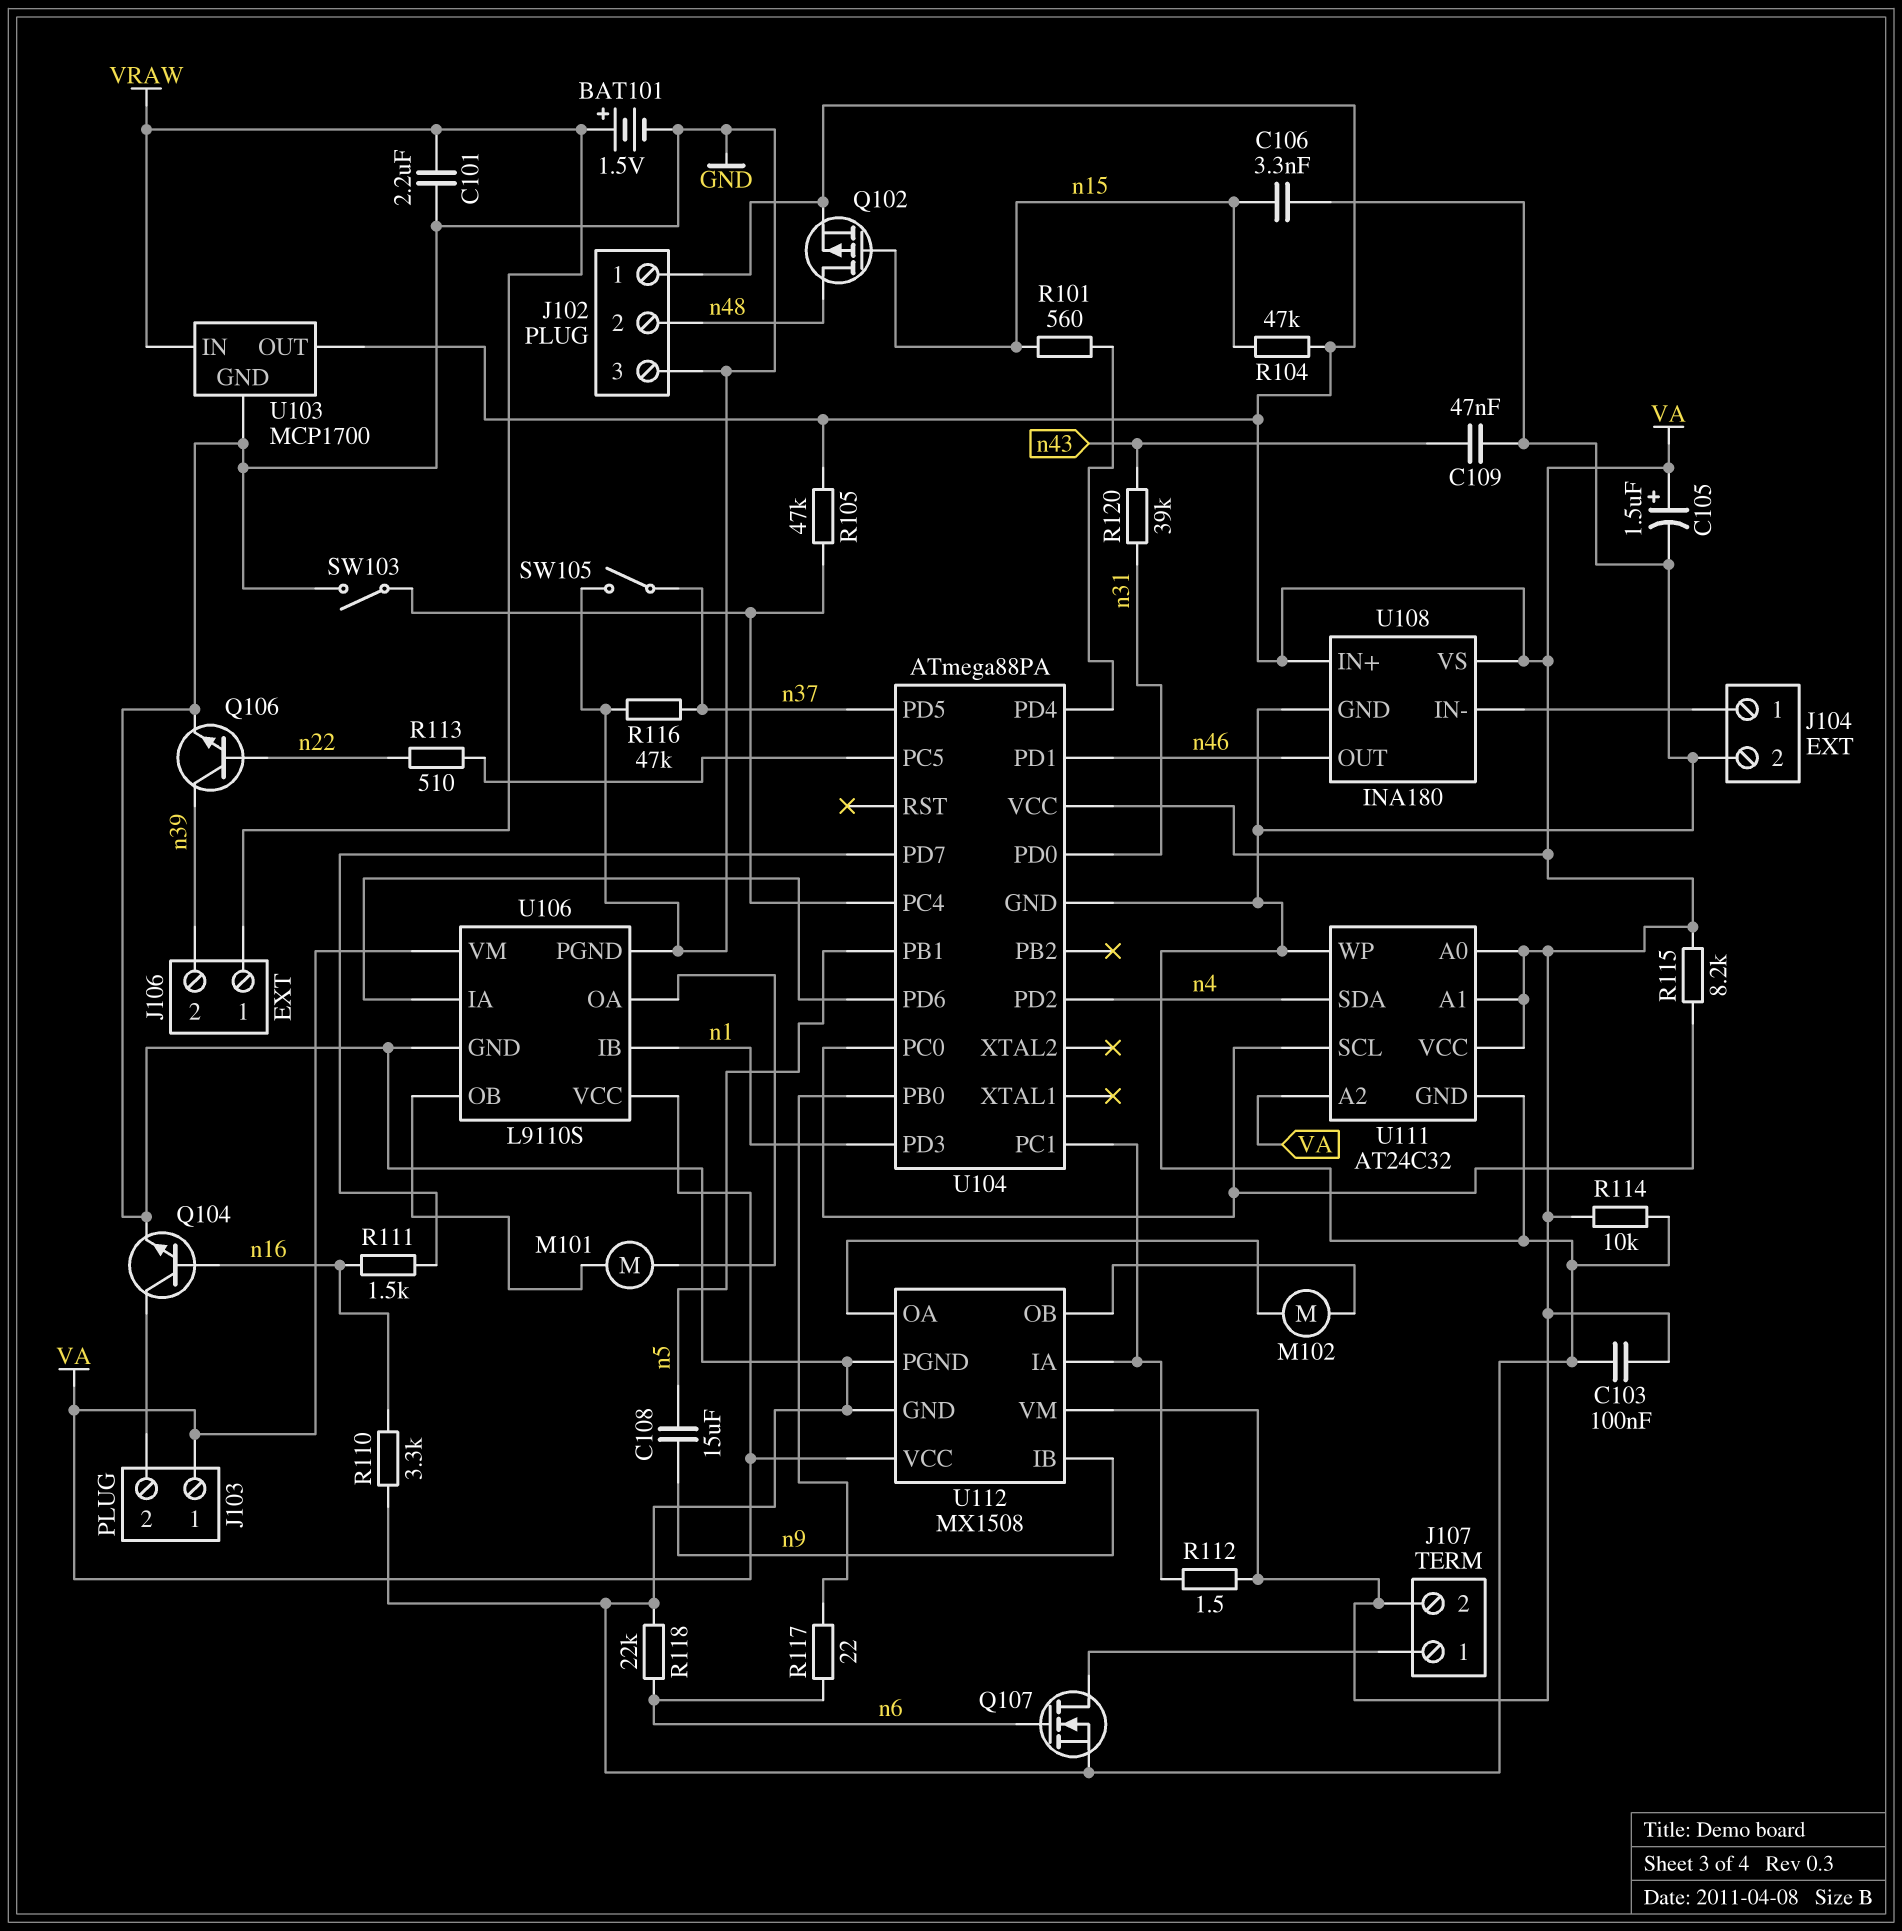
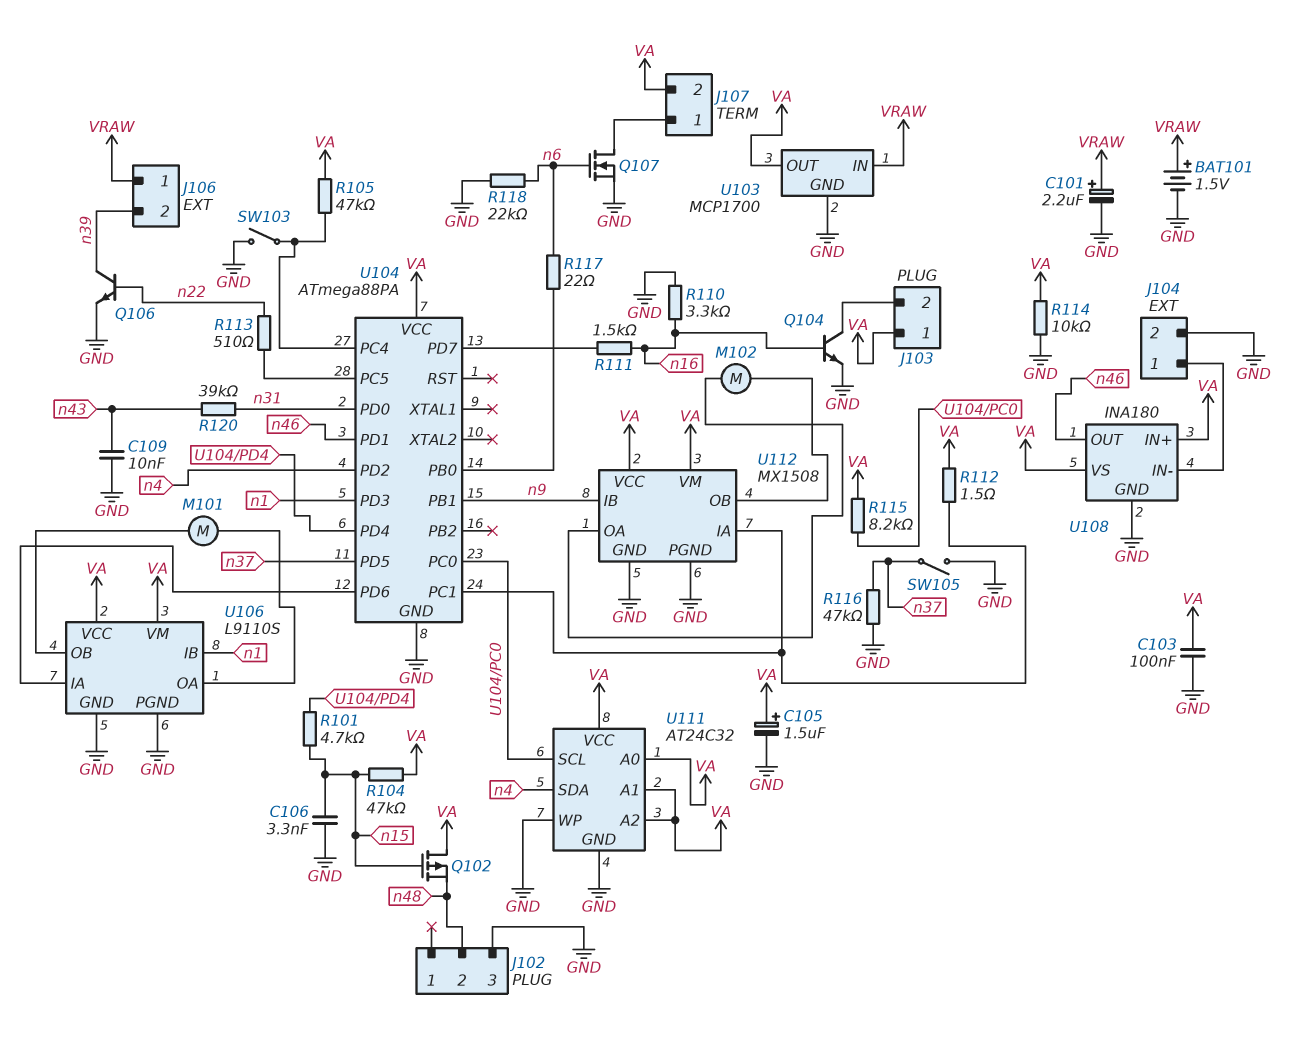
C101: 2.2uF (GND, VRAW) -> 2.2uF (plus VRAW, minus GND)
C108: 15uF (n5, n9) -> none
C109: 47nF (GND, n43) -> 10nF (GND, n43)
J102 pin 1: VA -> none
Q102: PMOS (G n15, D n48, S VA) -> PMOS (G n15, D VA, S n48)
R101: 560 (U104/PD4, n15) -> 4.7k (U104/PD4, n15)
U104 pin PB1: n5 -> n9

